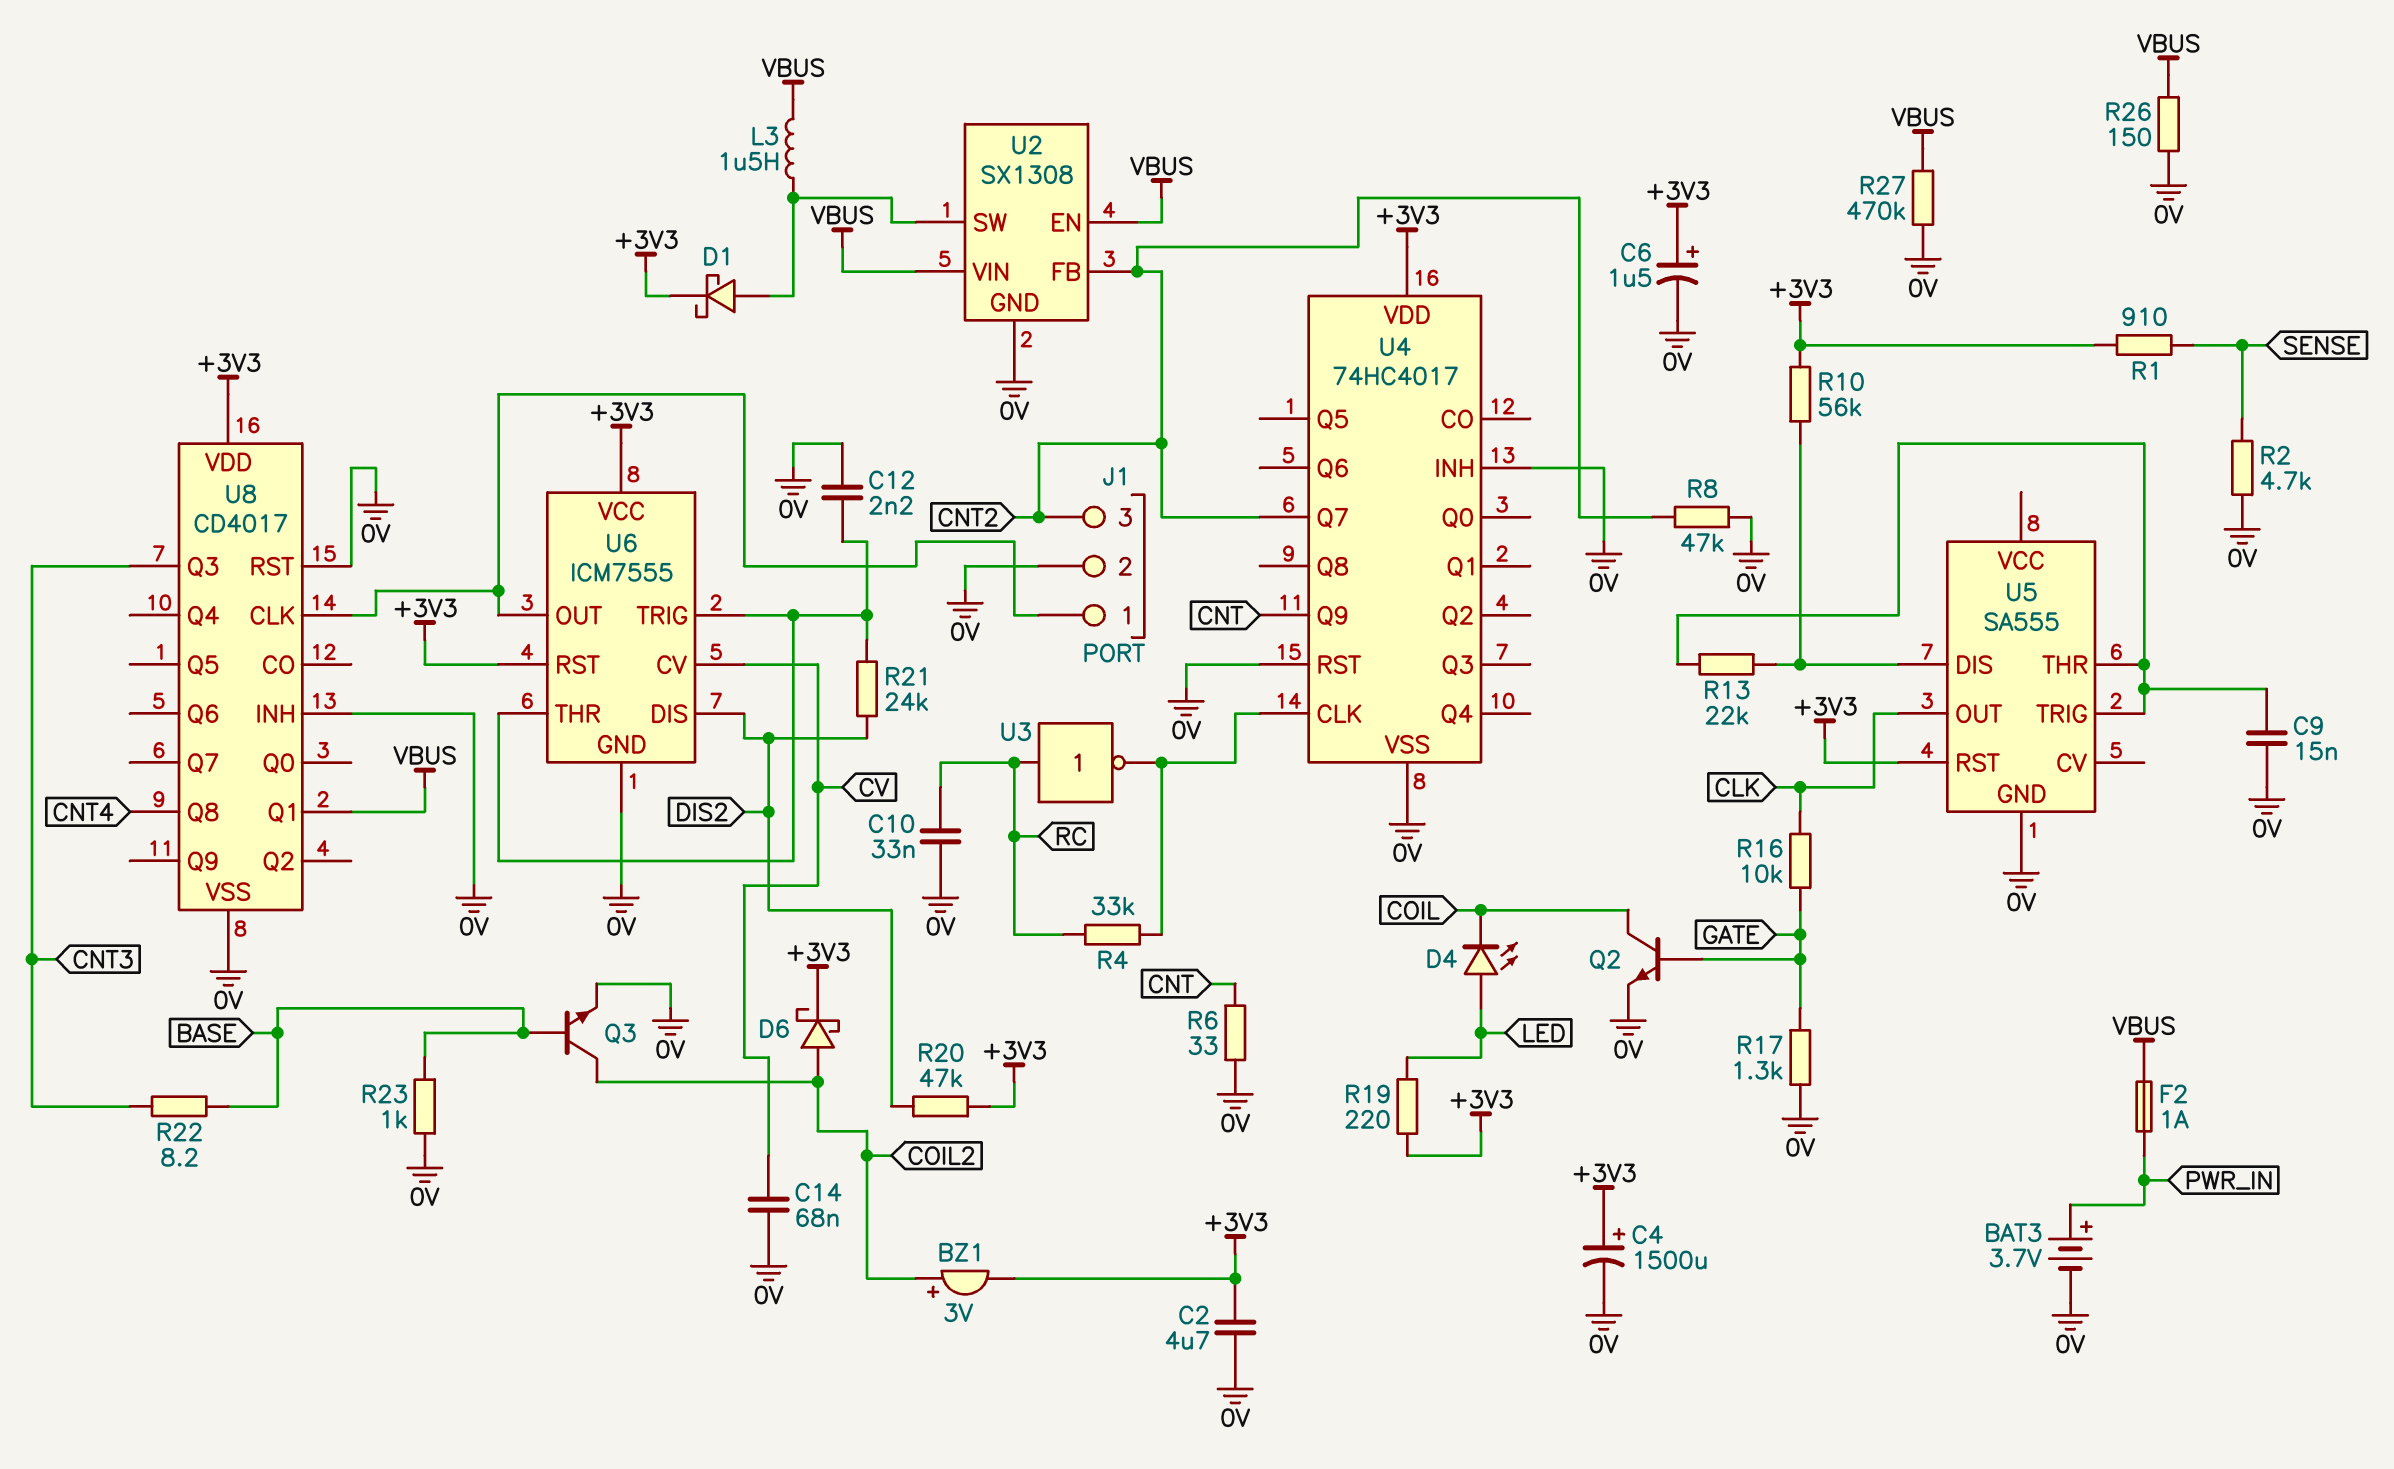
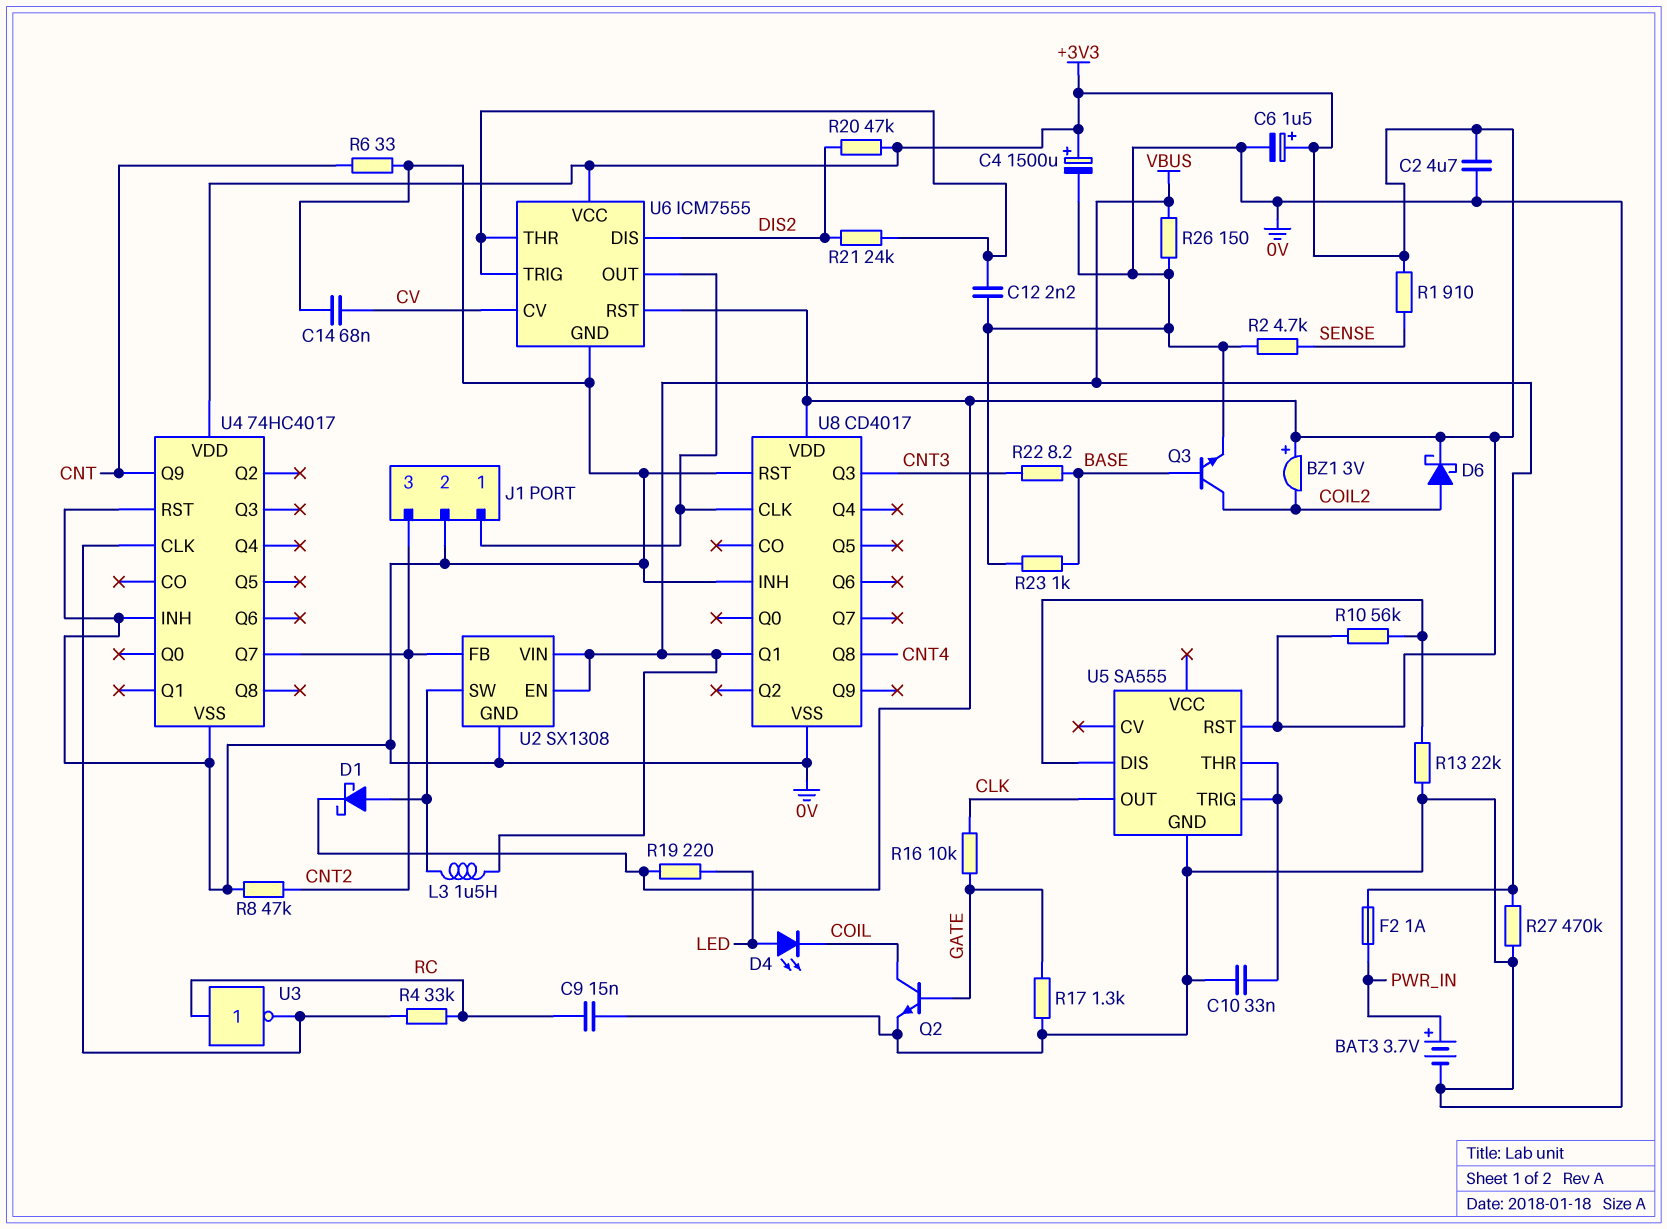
BZ1: buzzer 3V (plus COIL2, minus +3V3) -> buzzer 3V (plus +3V3, minus COIL2)
C9: 15nF (0V, U5/THR) -> 15nF (0V, RC)
C10: 33nF (0V, RC) -> 33nF (0V, U5/THR)
R13: 22k (U5/DIS, U5/THR) -> 22k (0V, U5/DIS)

